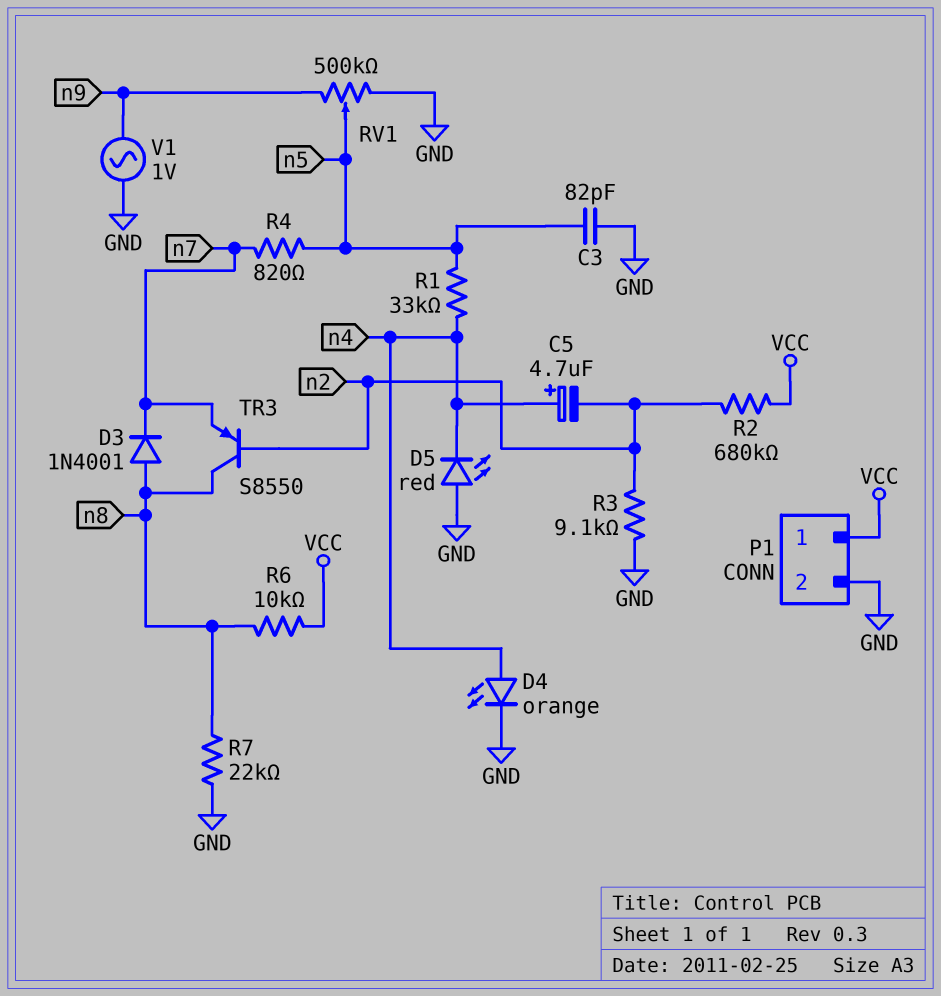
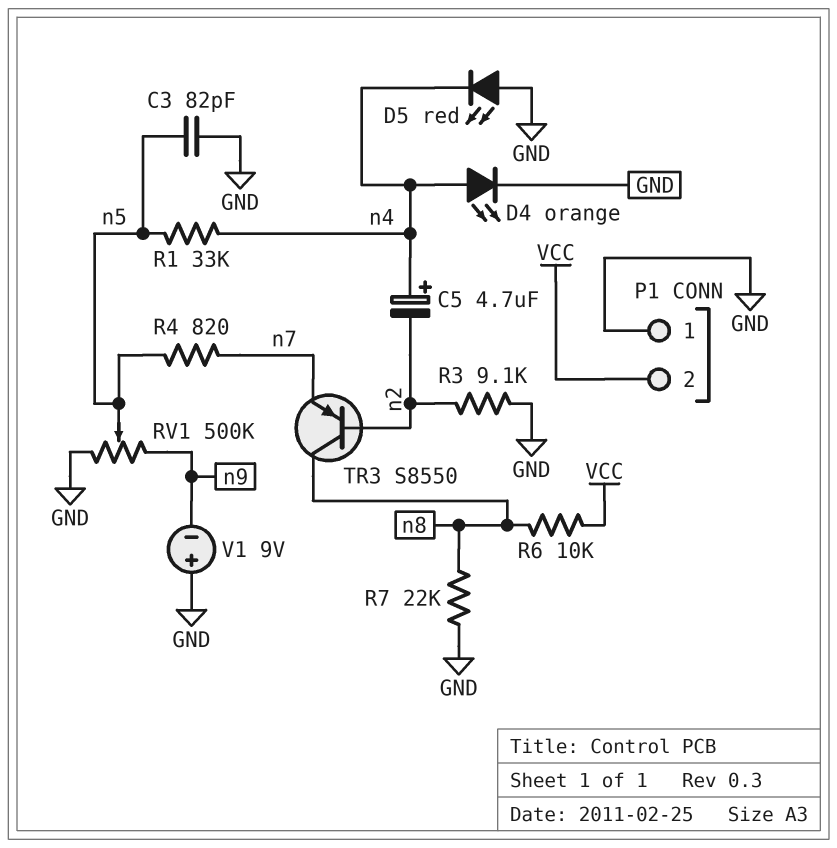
D3: diode 1N4001 (A n8, K n7) -> none
P1 pin 1: VCC -> GND
P1 pin 2: GND -> VCC
R2: 680k (VCC, n2) -> none
V1: AC 1V (GND, n9) -> 9V (plus GND, minus n9)

